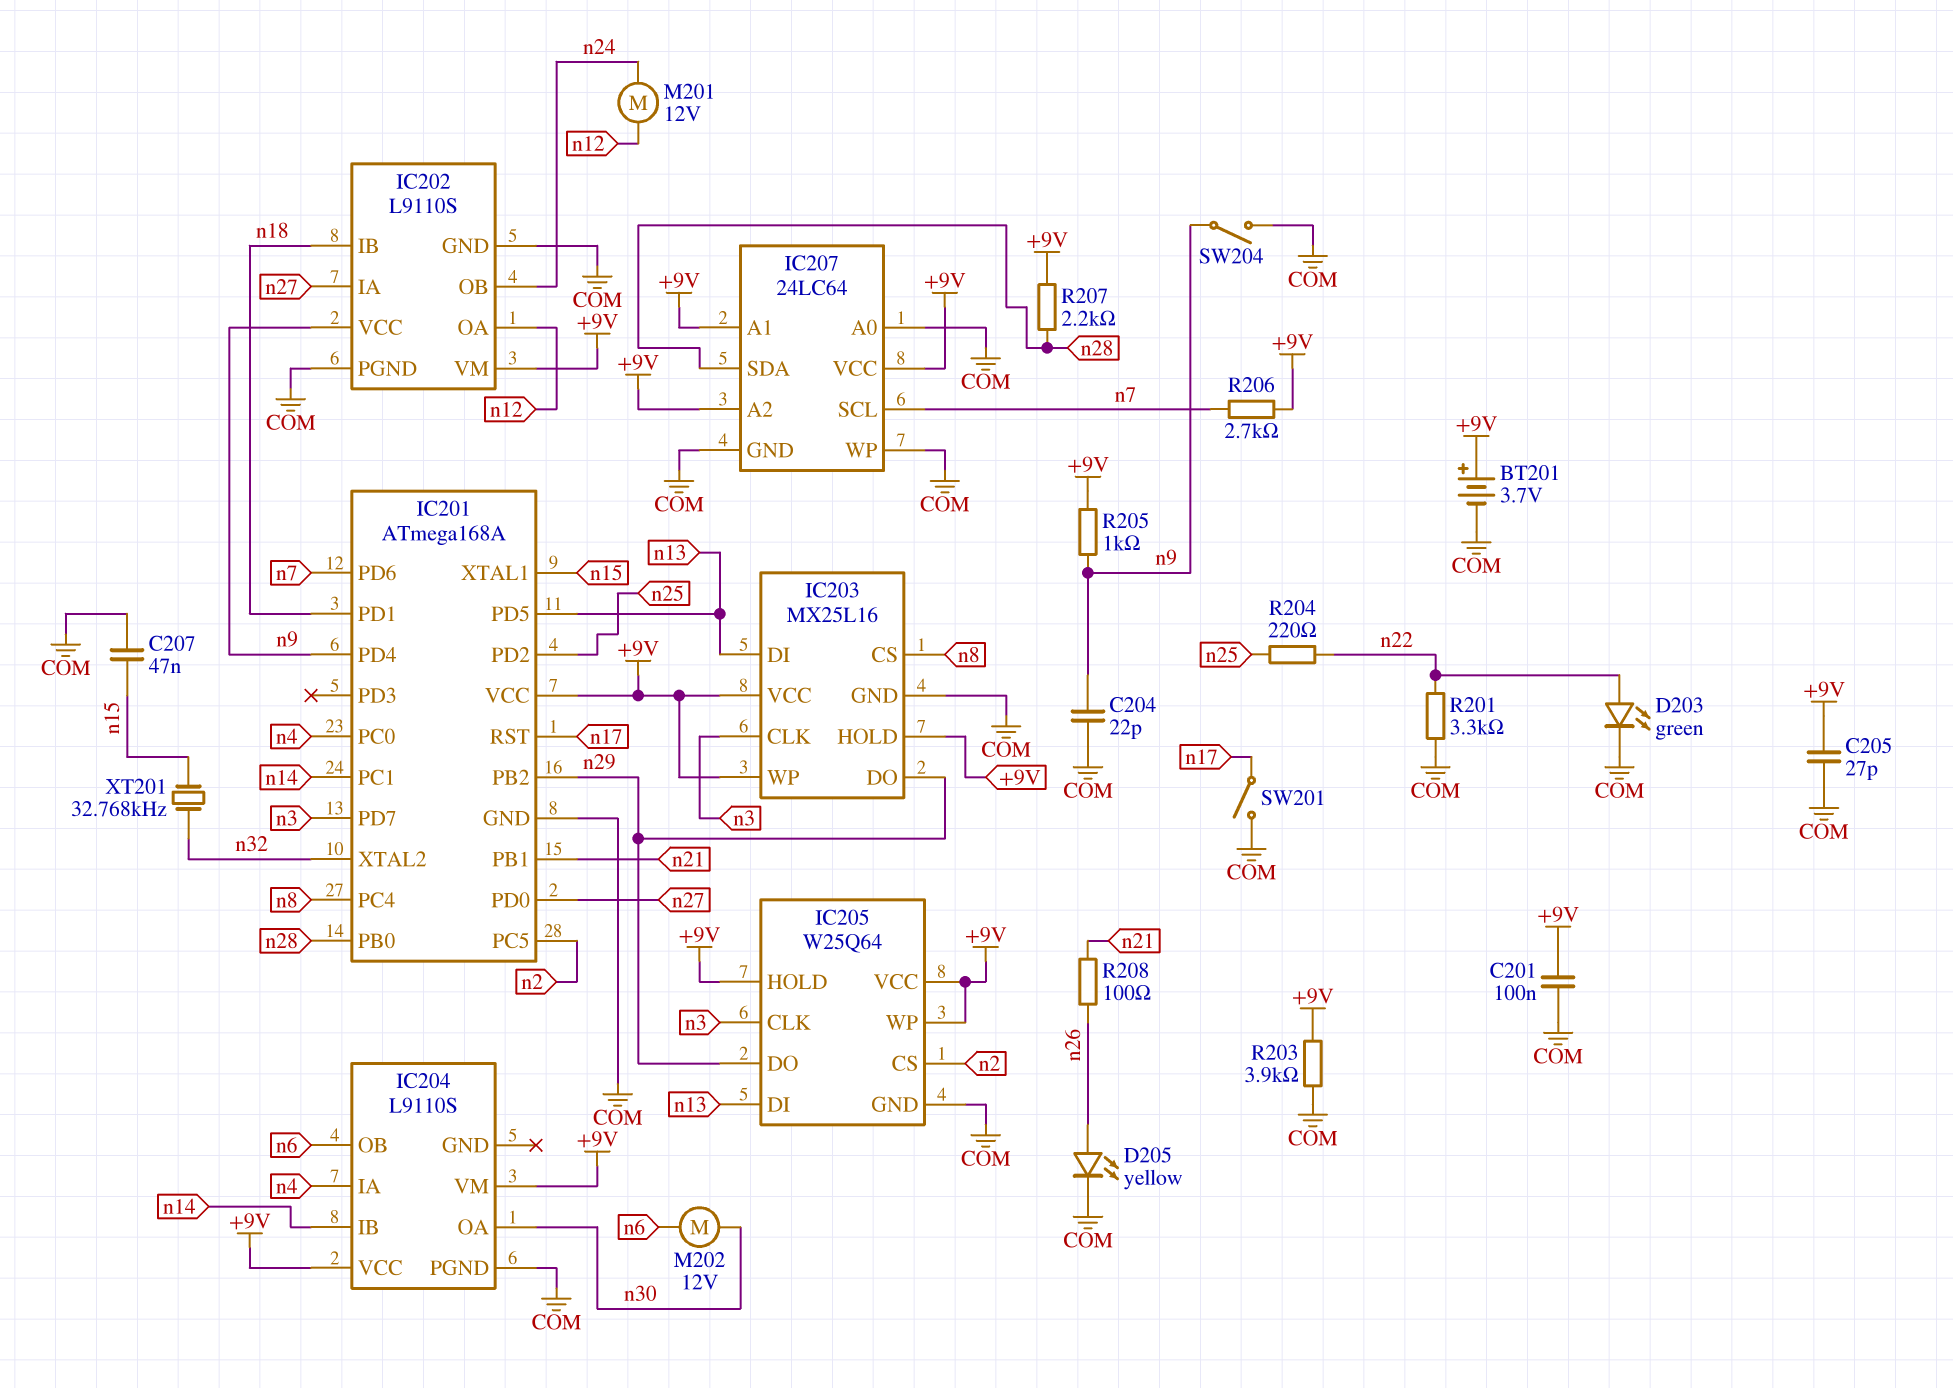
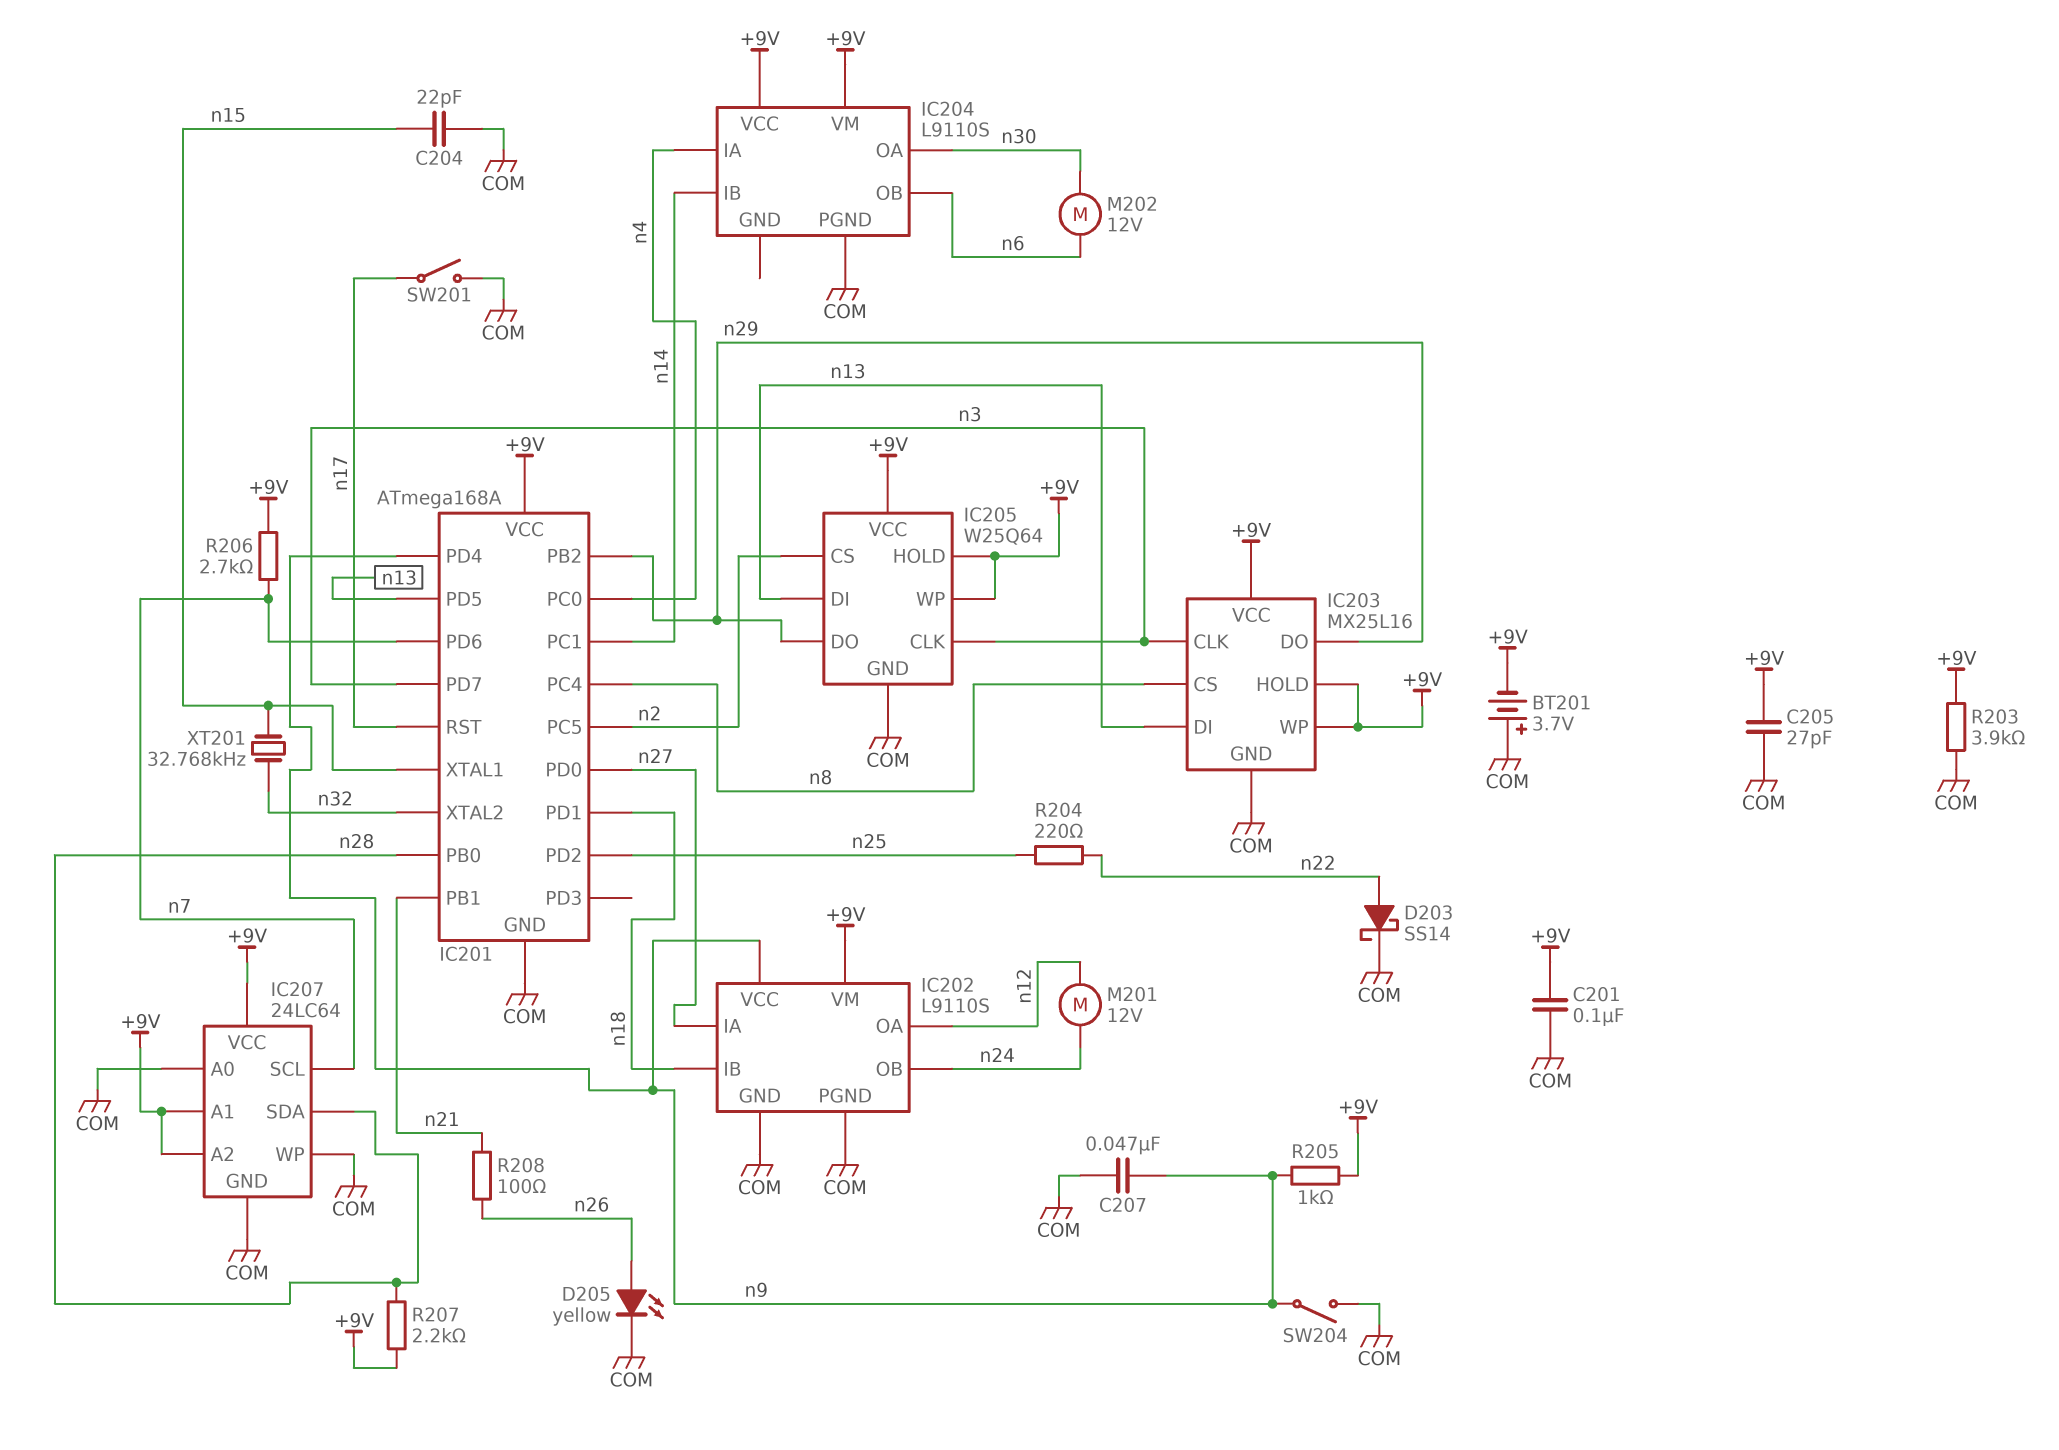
BT201: 3.7V (plus +9V, minus COM) -> 3.7V (plus COM, minus +9V)
C204: 22pF (COM, n9) -> 22pF (COM, n15)
C207: 47nF (COM, n15) -> 47nF (COM, n9)
D203: LED green (A n22, K COM) -> schottky SS14 (A n22, K COM)
R201: 3.3k (COM, n22) -> none

